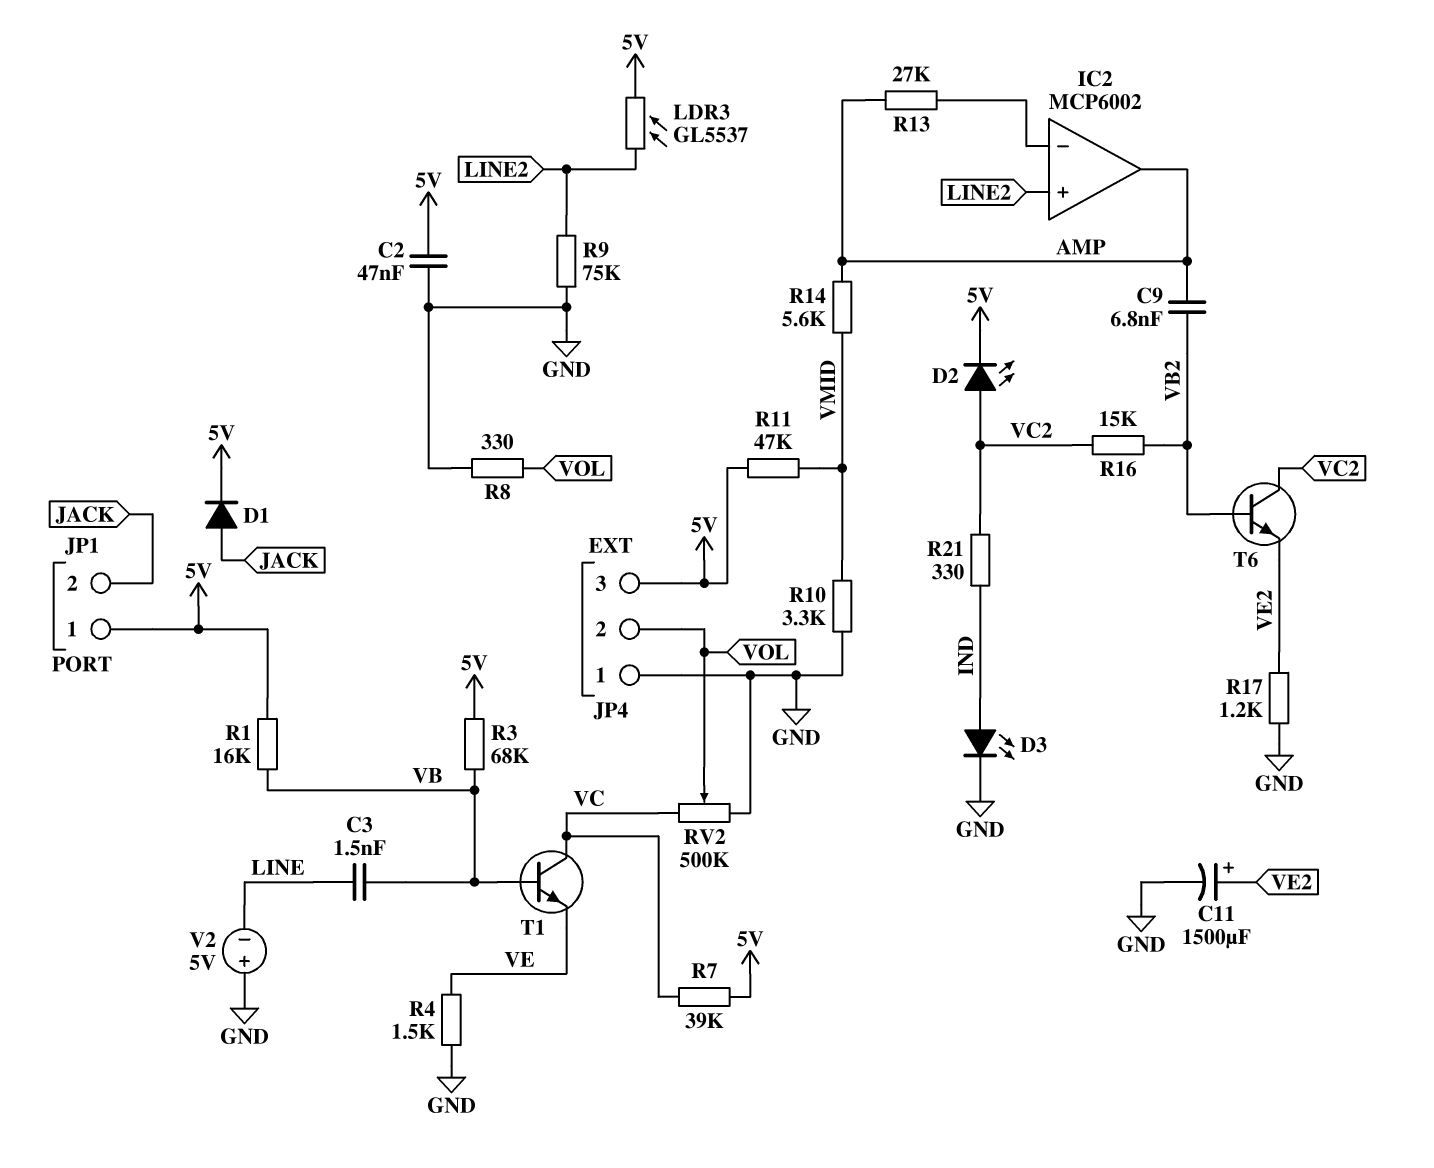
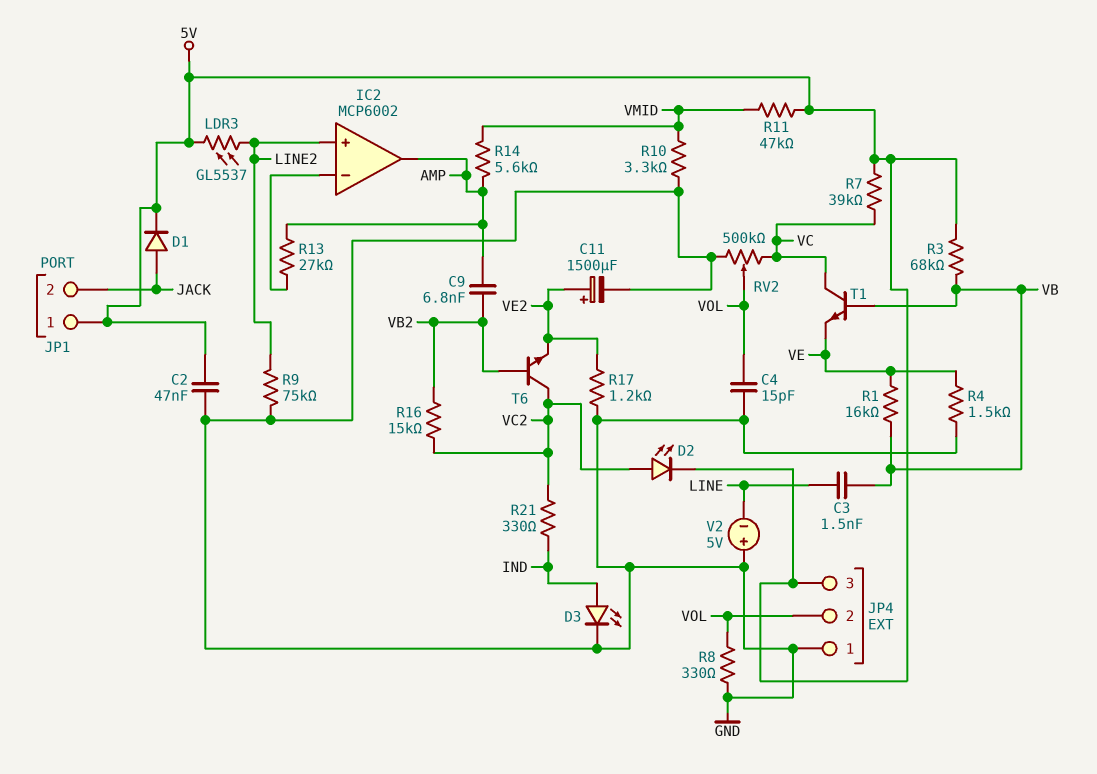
C4: none -> 15pF (GND, VOL)
R1: 16k (5V, VB) -> 16k (VB, VE)

